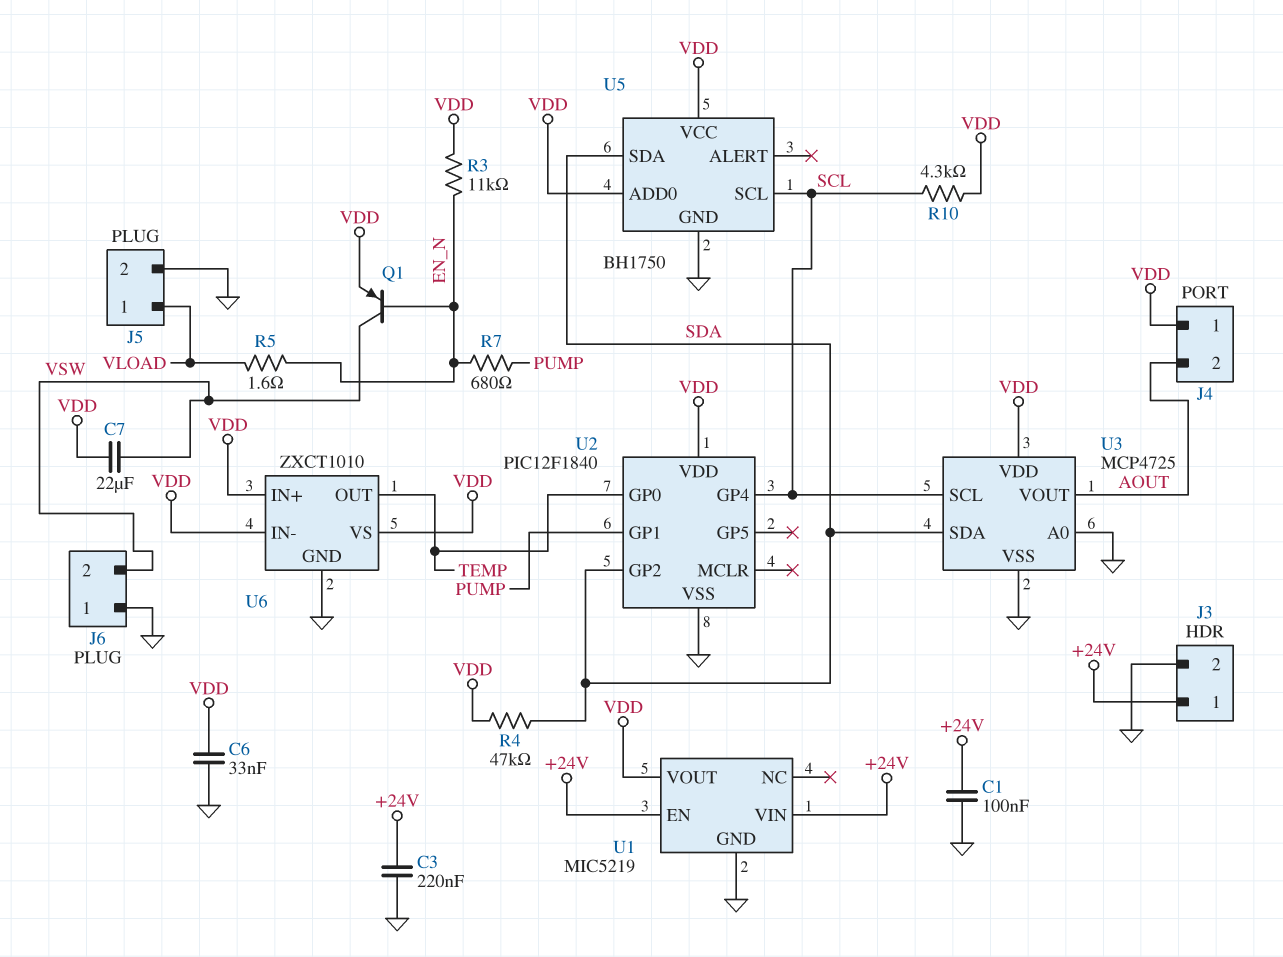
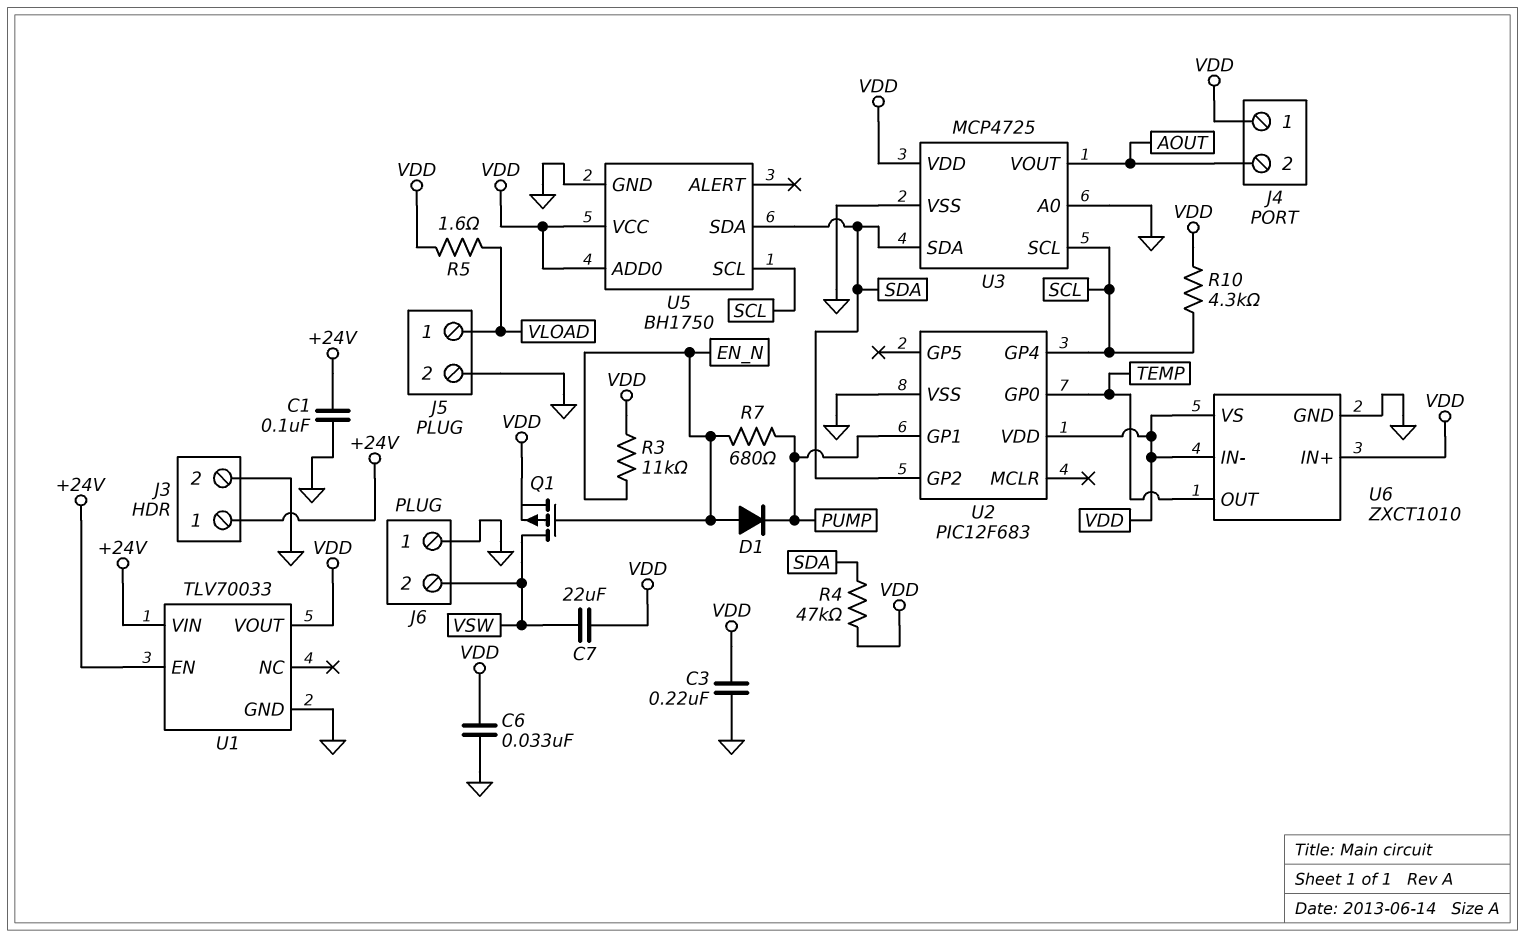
C3: 220nF (+24V, GND) -> 220nF (GND, VDD)
D1: none -> diode (A EN_N, K PUMP)
Q1: PNP (B EN_N, C VSW, E VDD) -> PMOS (G EN_N, D VSW, S VDD)
R5: 1.6 (EN_N, VLOAD) -> 1.6 (VDD, VLOAD)
U1: MIC5219 -> TLV70033
U2: PIC12F1840 -> PIC12F683

